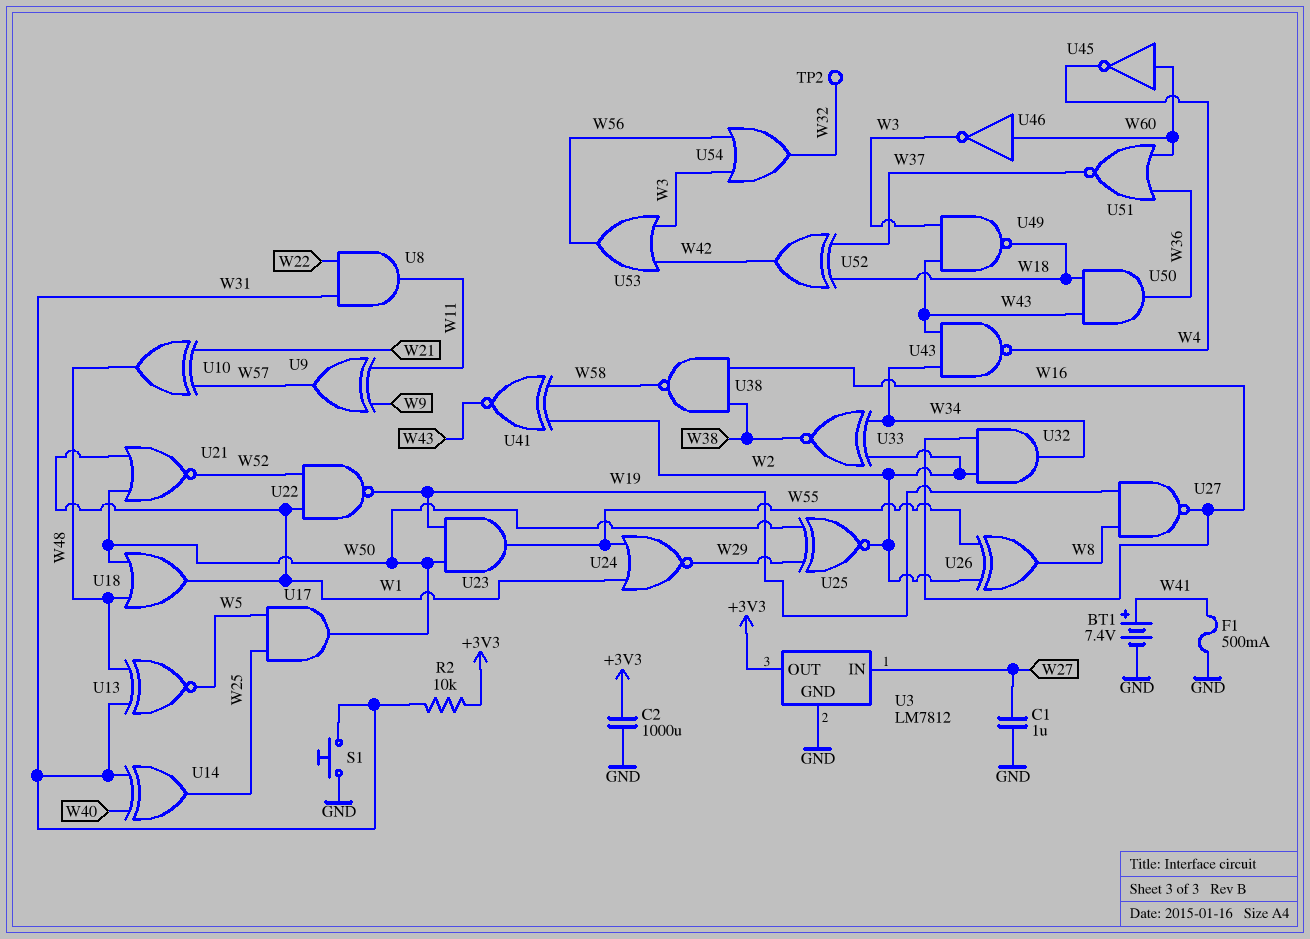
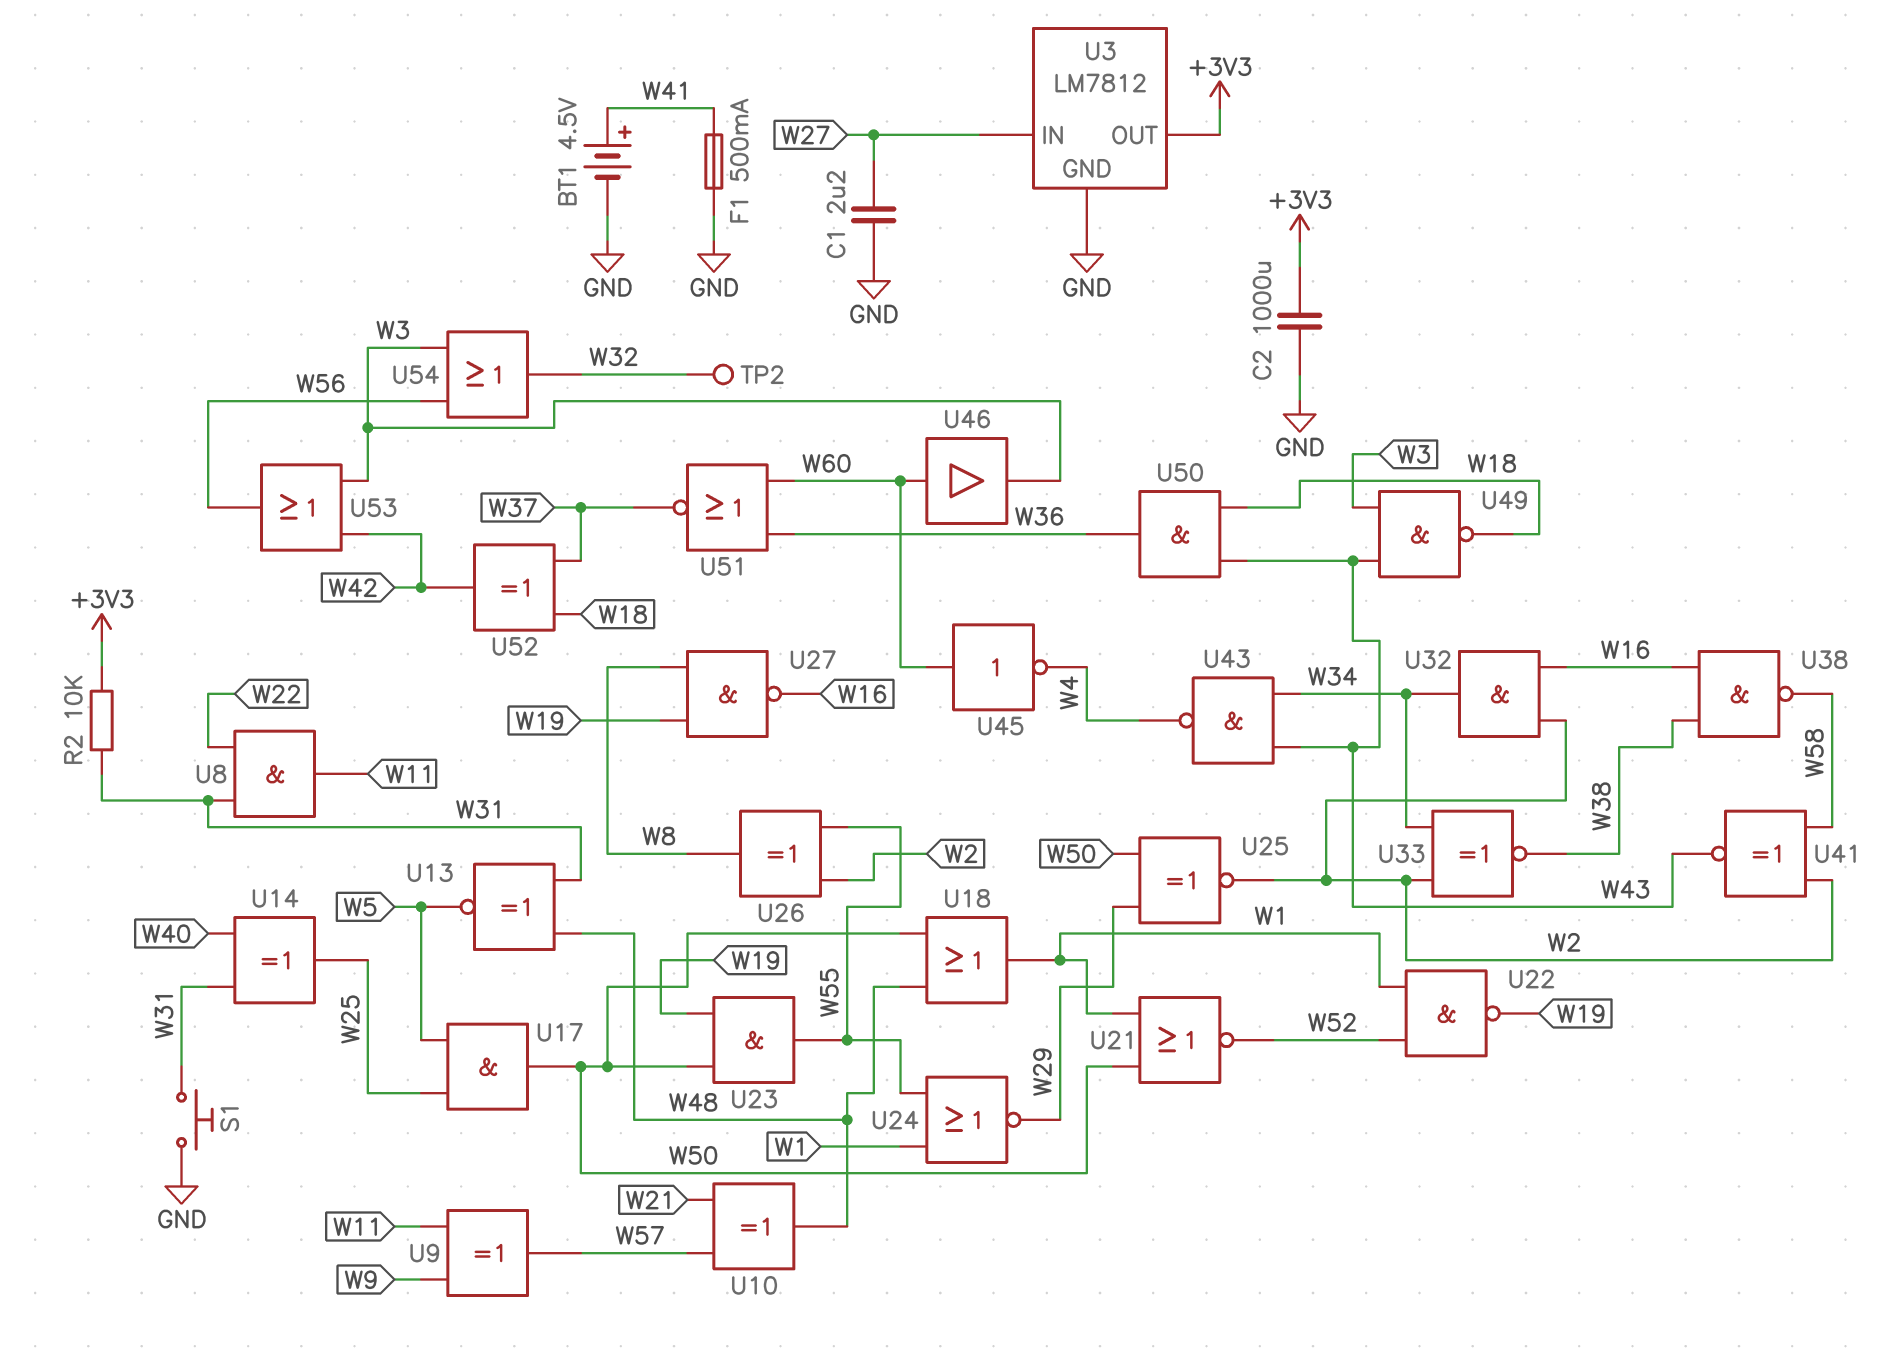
BT1: 7.4V (plus W41, minus GND) -> 4.5V (plus W41, minus GND)
C1: 1uF (GND, W27) -> 2.2uF (GND, W27)
U46: NOT (in W60, out W3) -> buffer (in W60, out W3)

